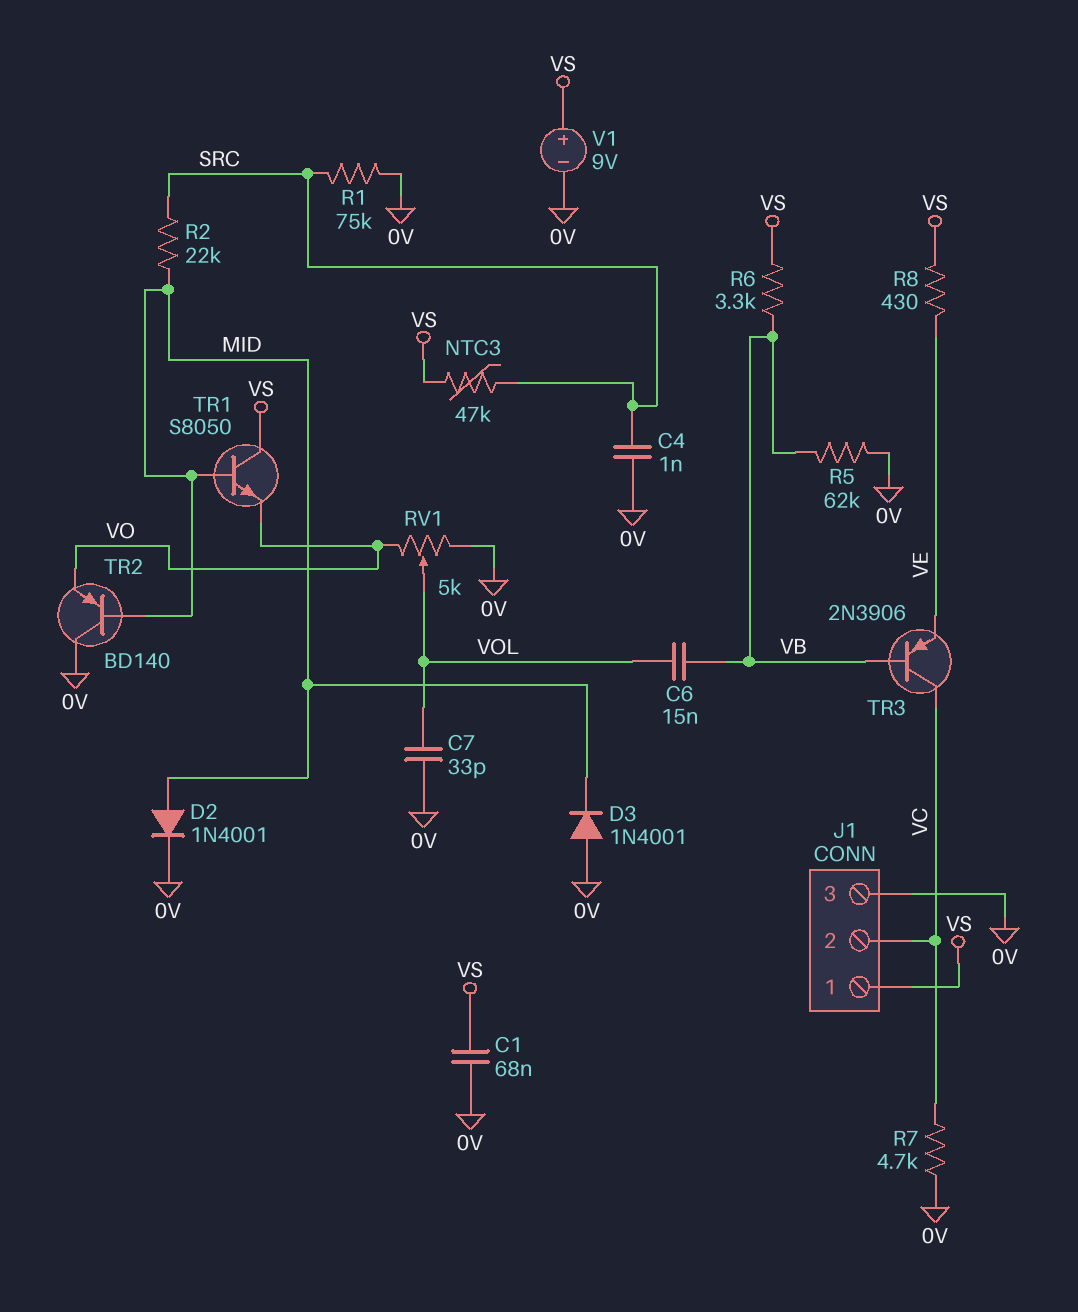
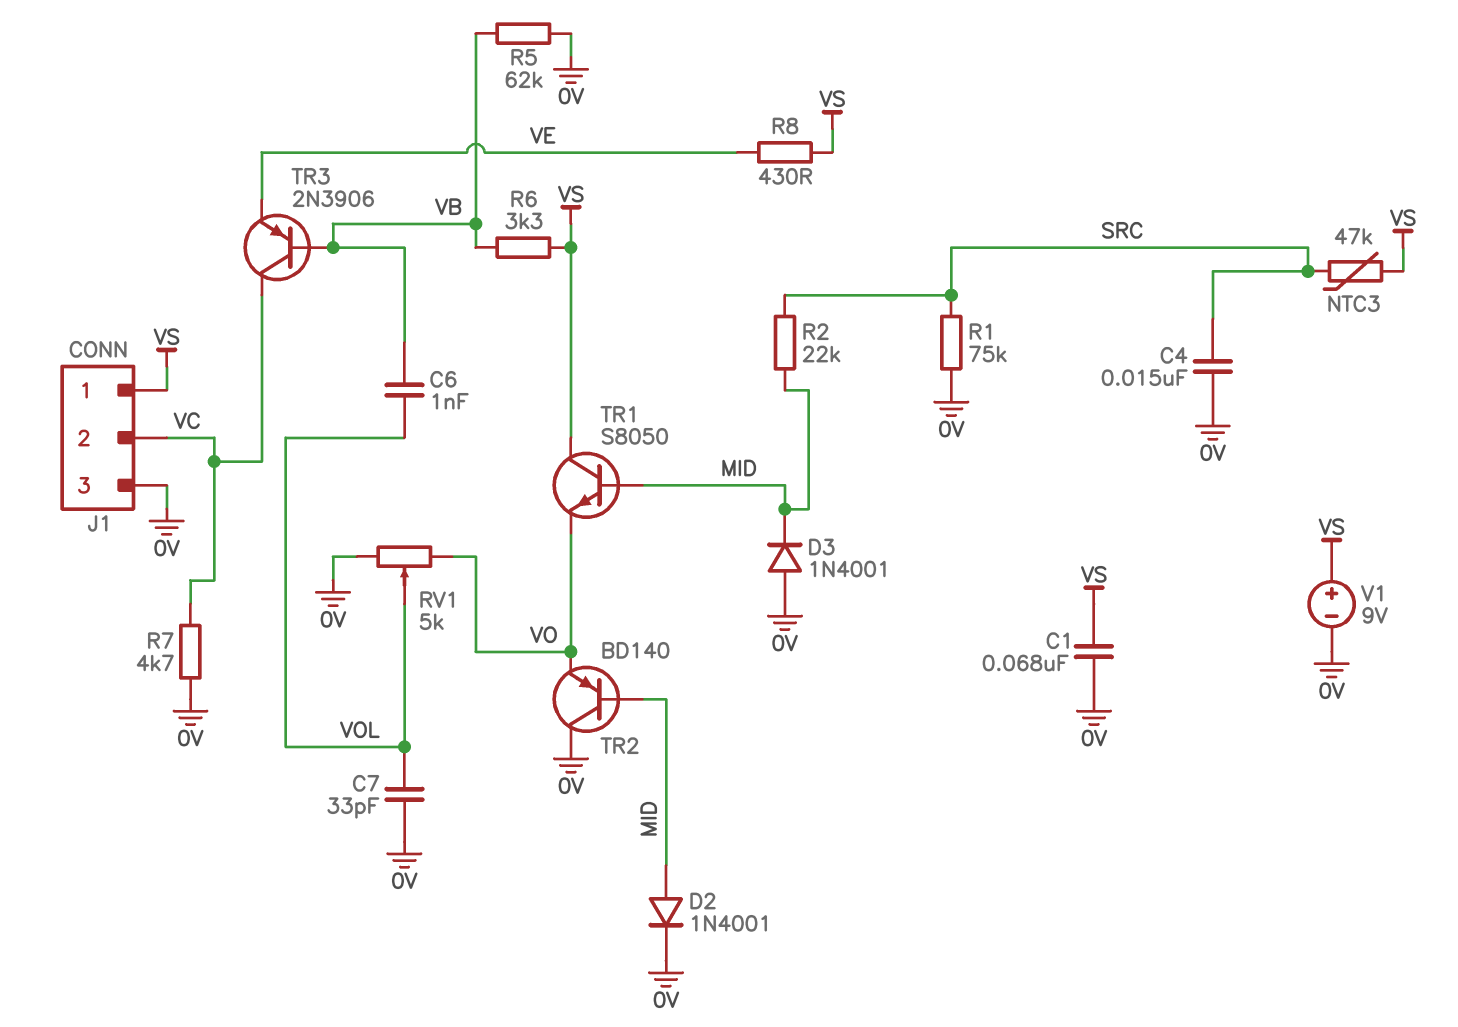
C4: 1nF (0V, SRC) -> 15nF (0V, SRC)
C6: 15nF (VB, VOL) -> 1nF (VB, VOL)

